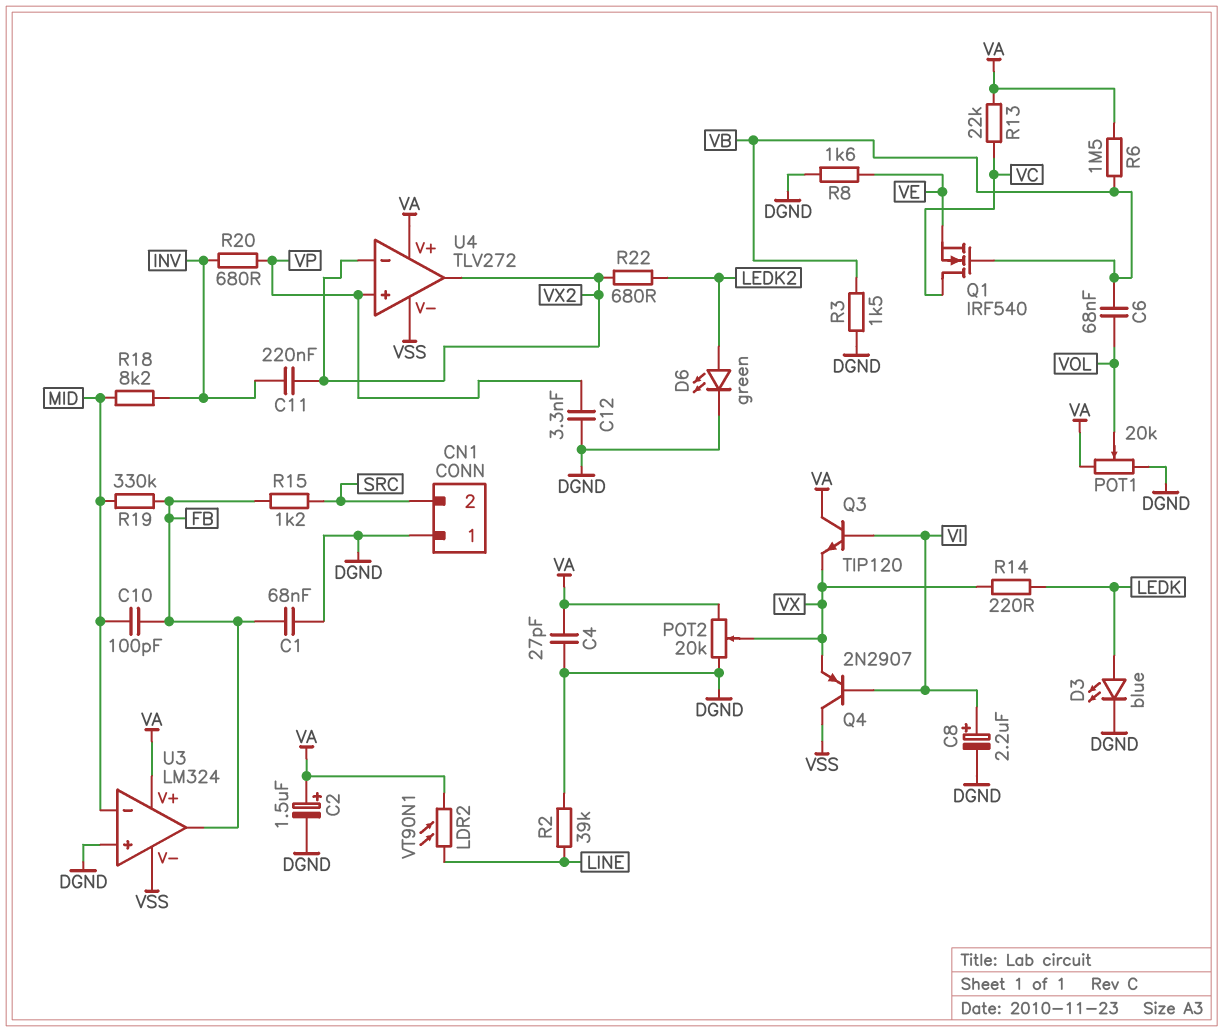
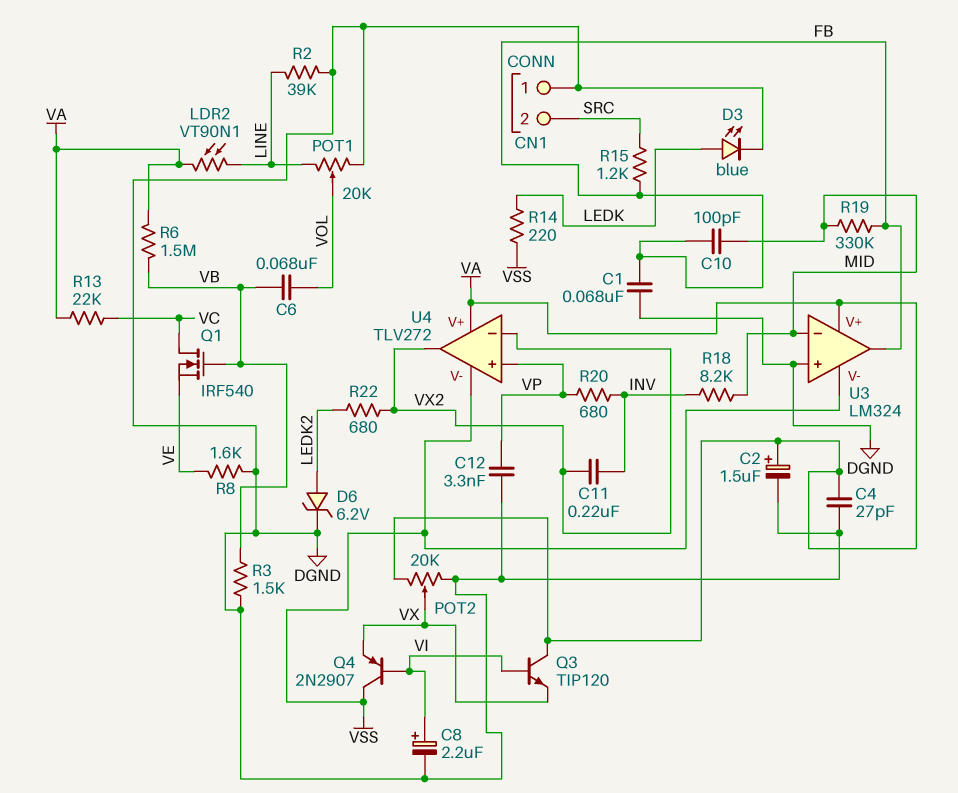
D6: LED green (A LEDK2, K DGND) -> zener 6.2V (A LEDK2, K DGND)
POT1: 20k (DGND, VA, wiper VOL) -> 20k (DGND, LINE, wiper VOL)
R14: 220 (LEDK, VX) -> 220 (LEDK, VSS)

